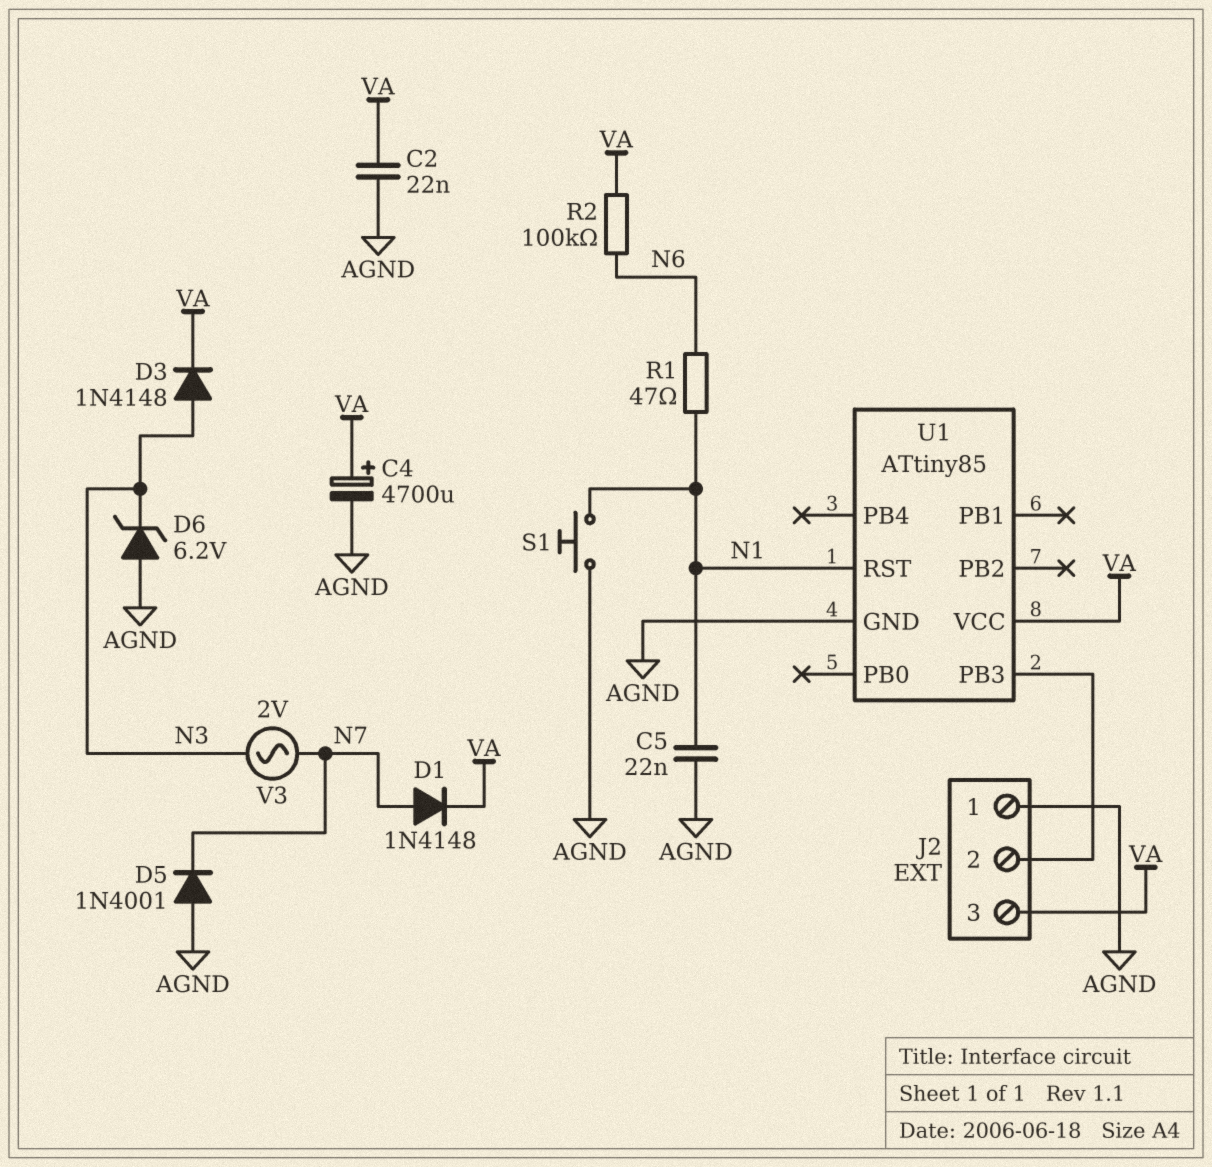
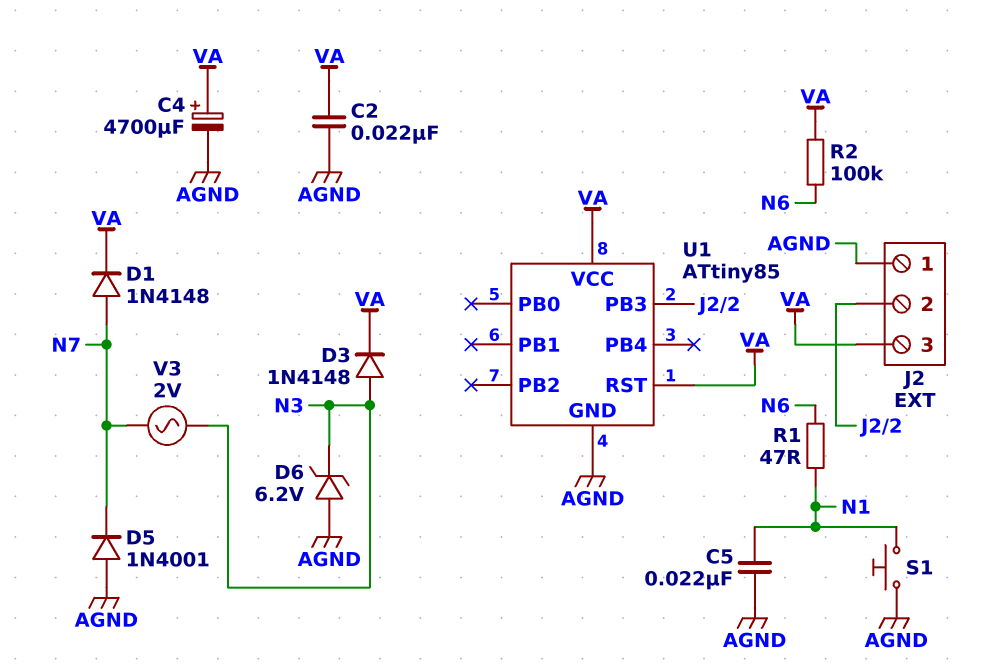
U1 pin RST: N1 -> VA

